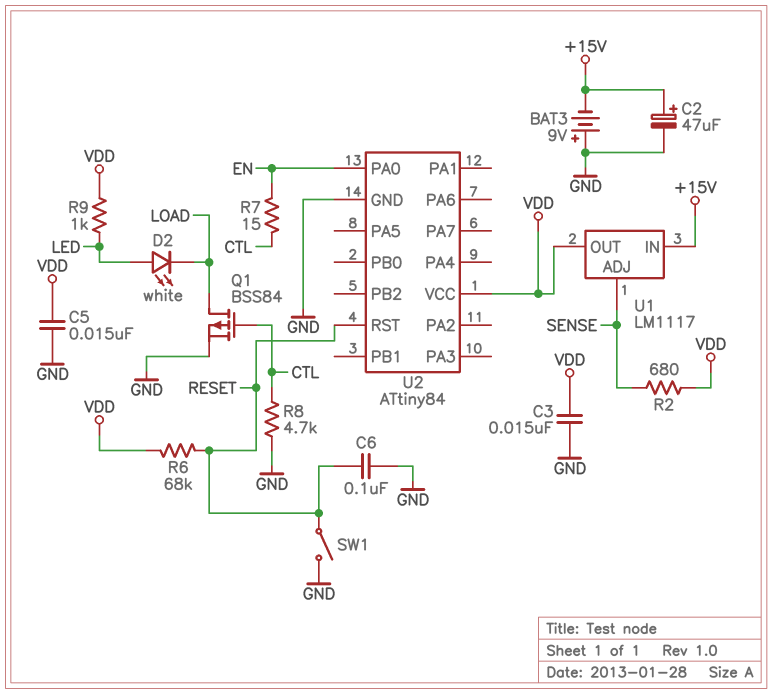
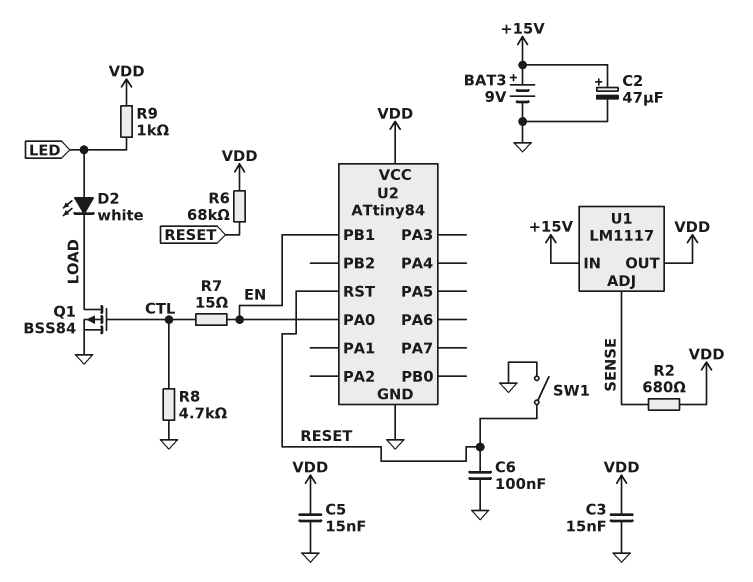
BAT3: 9V (plus GND, minus +15V) -> 9V (plus +15V, minus GND)
U2 pin PB1: none -> EN

